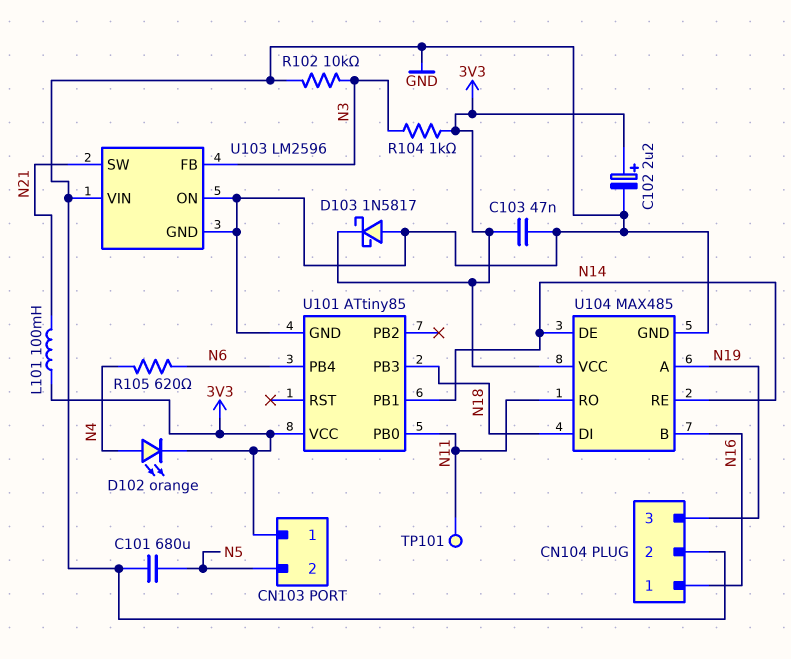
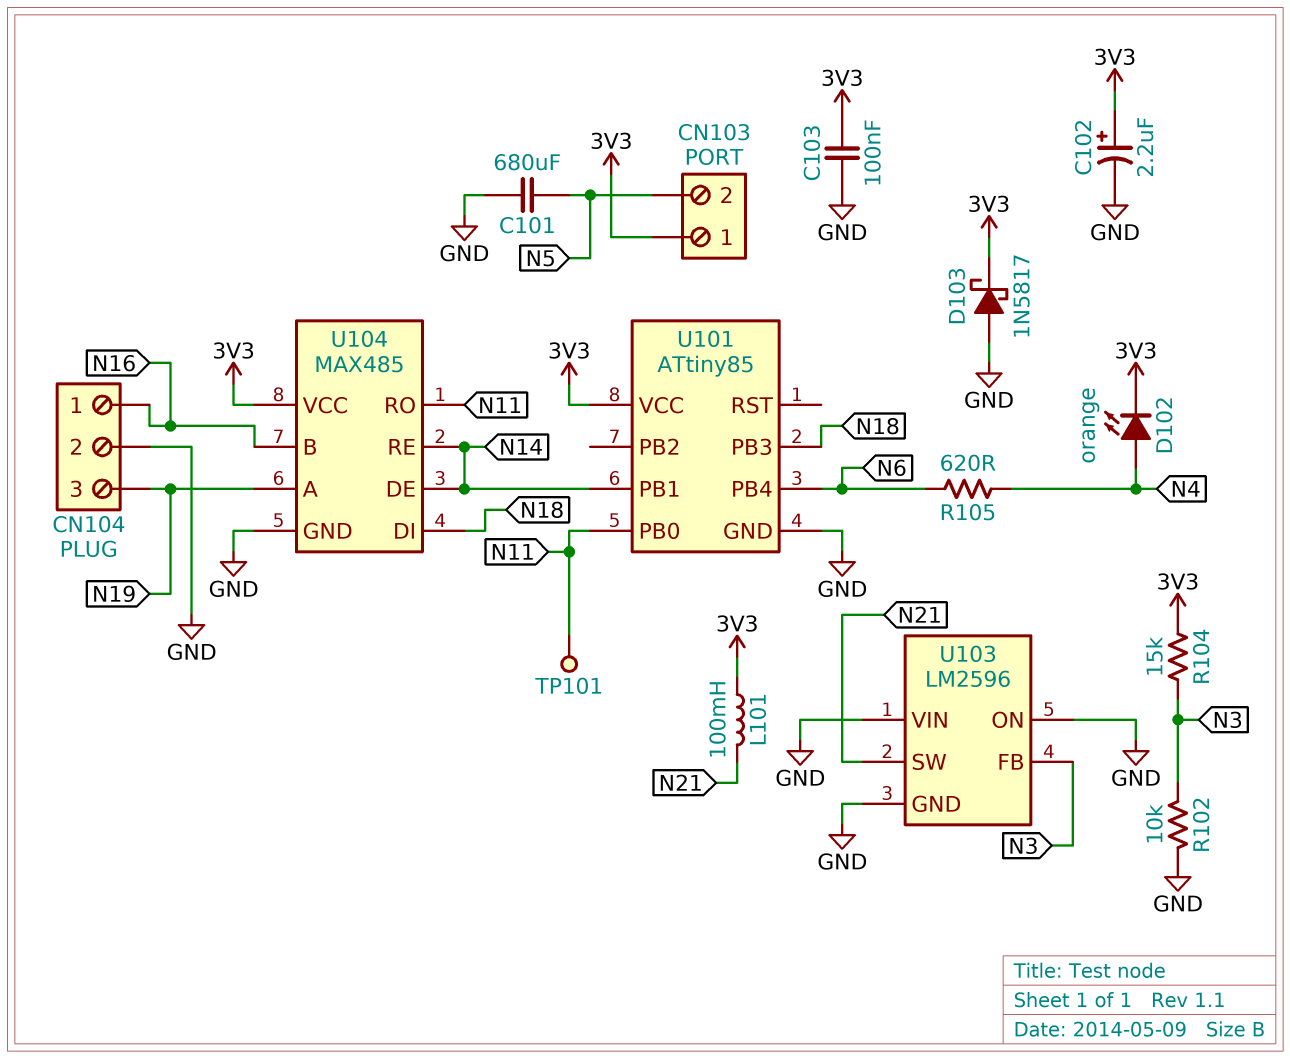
C103: 47nF (3V3, GND) -> 100nF (3V3, GND)
R104: 1k (3V3, N3) -> 15k (3V3, N3)

